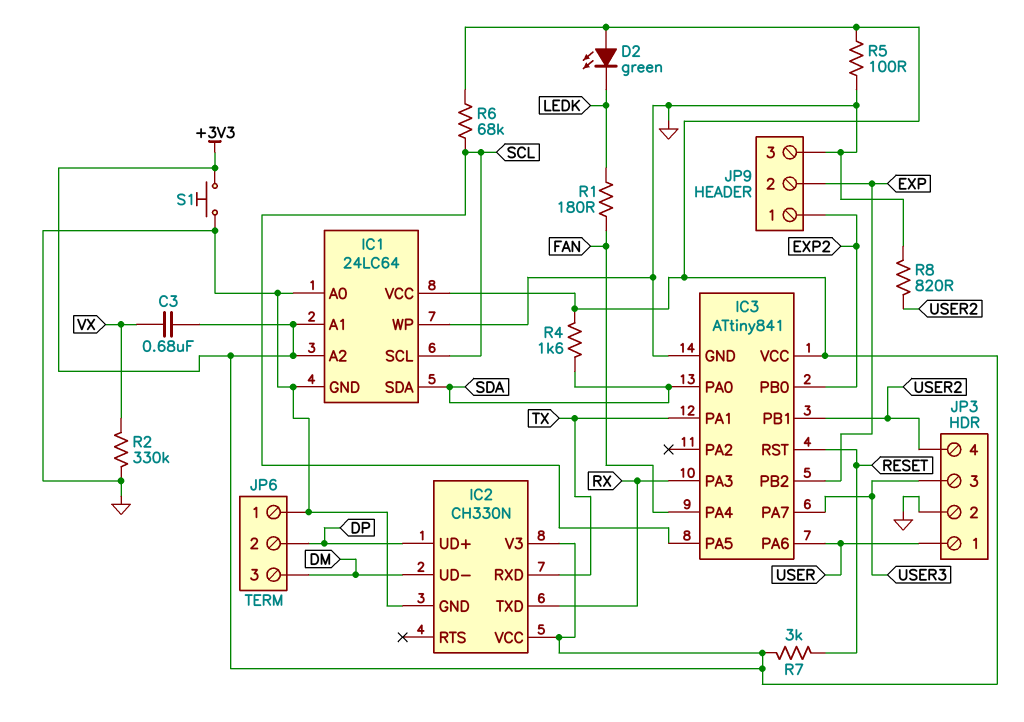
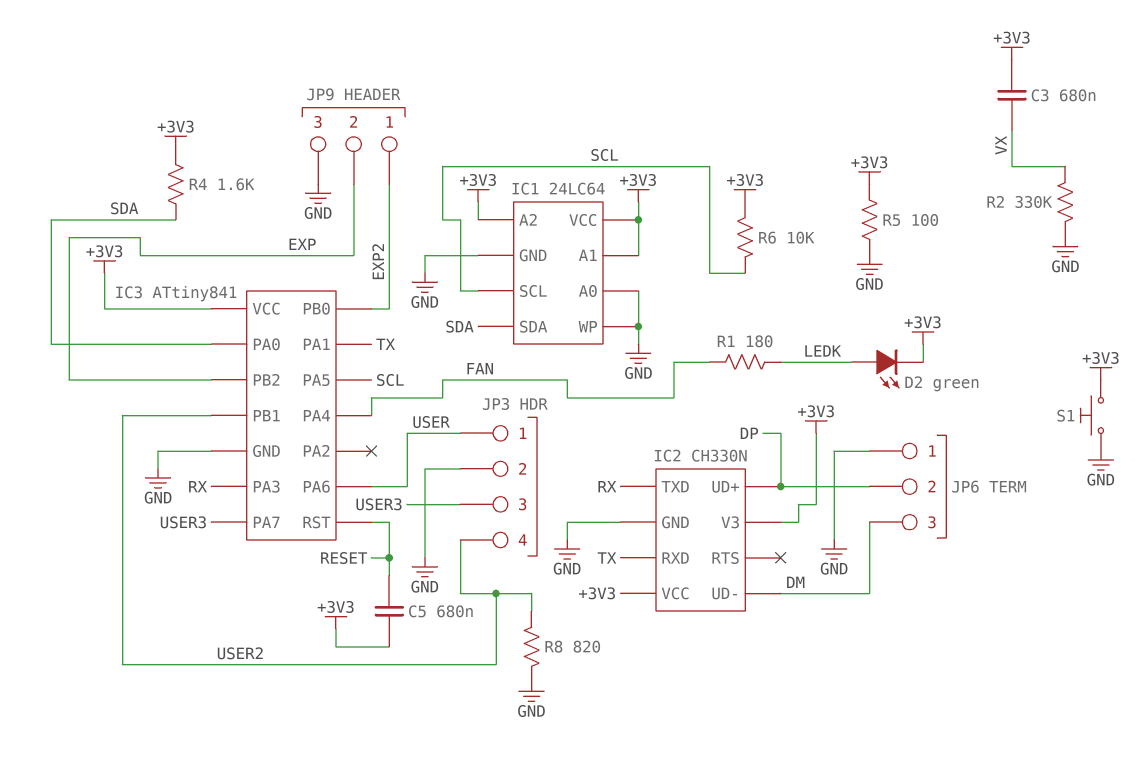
C5: none -> 680nF (+3V3, RESET)
D2: LED green (A +3V3, K LEDK) -> LED green (A LEDK, K +3V3)
R6: 68k (+3V3, SCL) -> 10k (+3V3, SCL)
R7: 3k (+3V3, RESET) -> none

